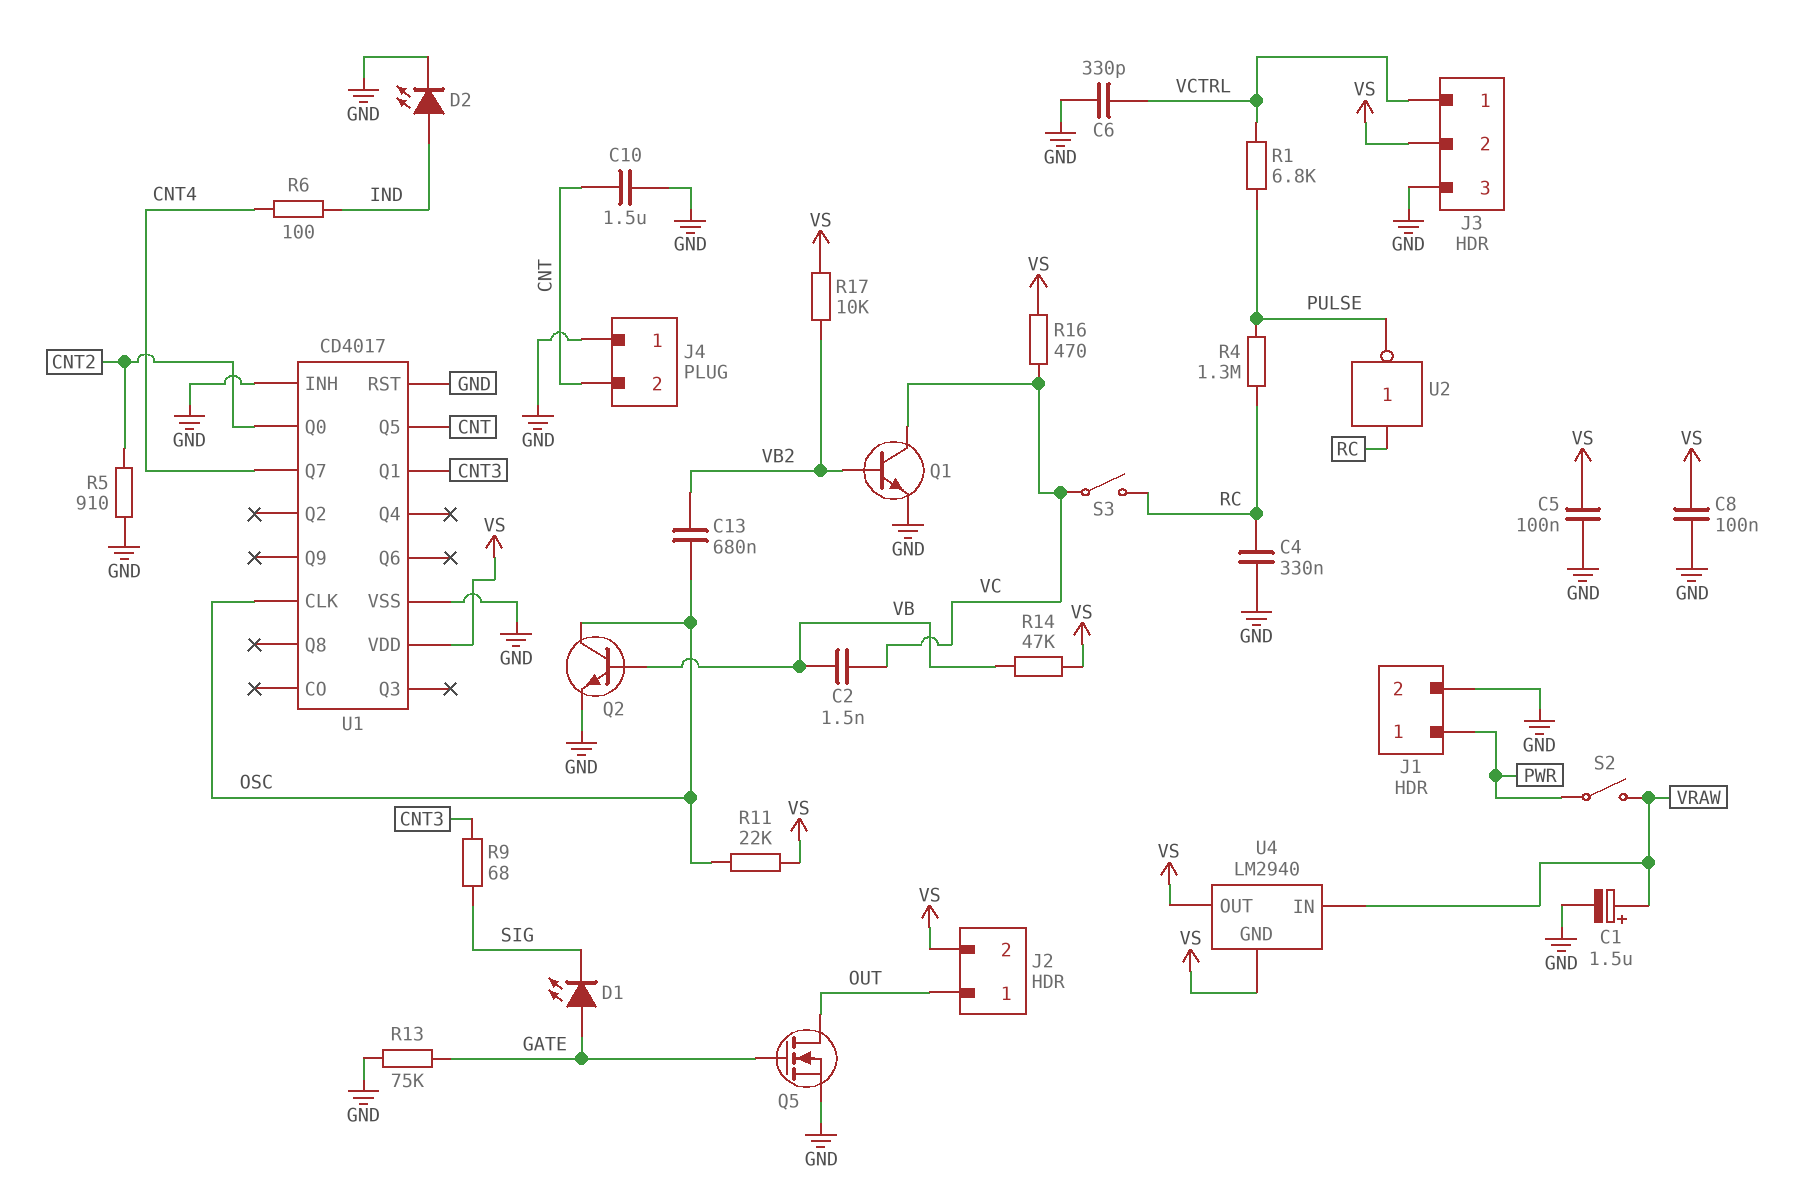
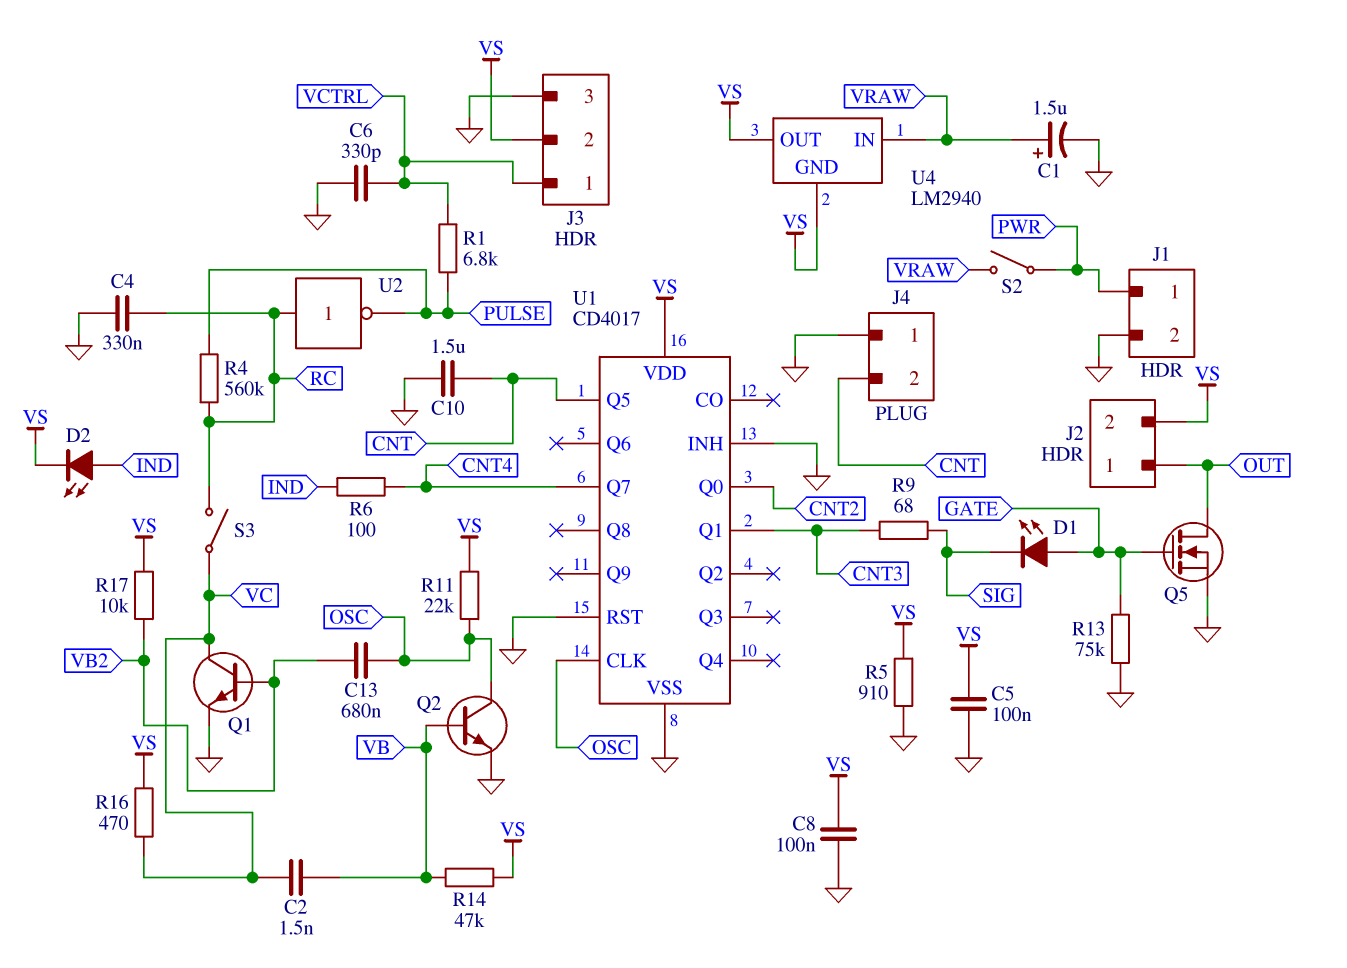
D2: LED (A IND, K GND) -> LED (A IND, K VS)
R4: 1.3M (PULSE, RC) -> 560k (PULSE, RC)
R5: 910 (CNT2, GND) -> 910 (GND, VS)

